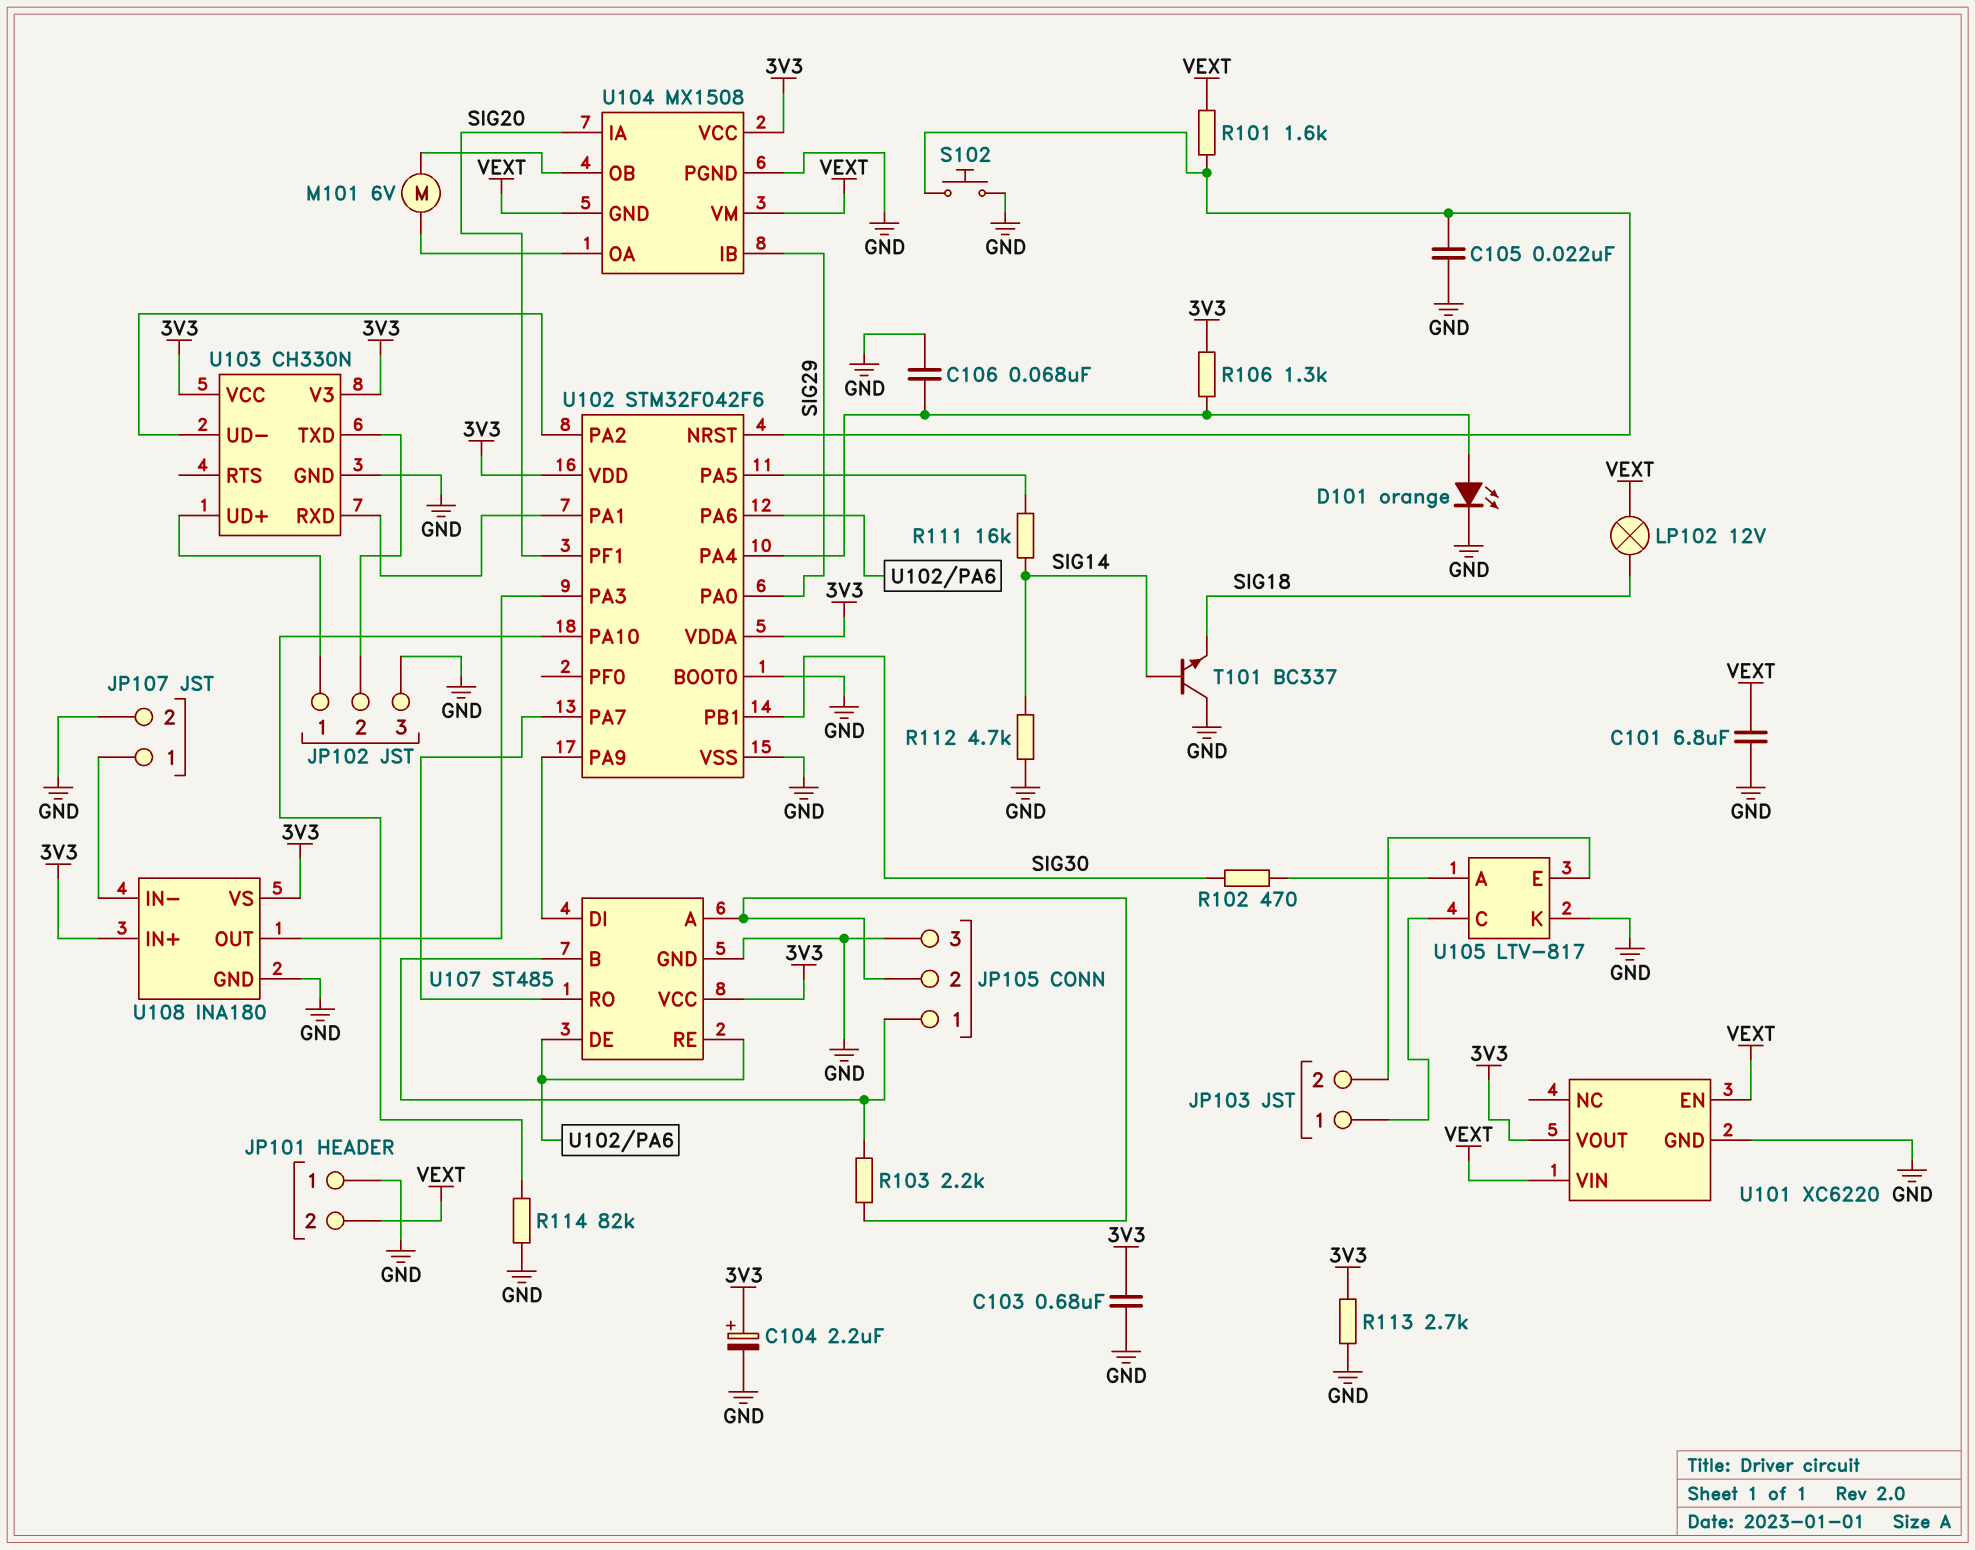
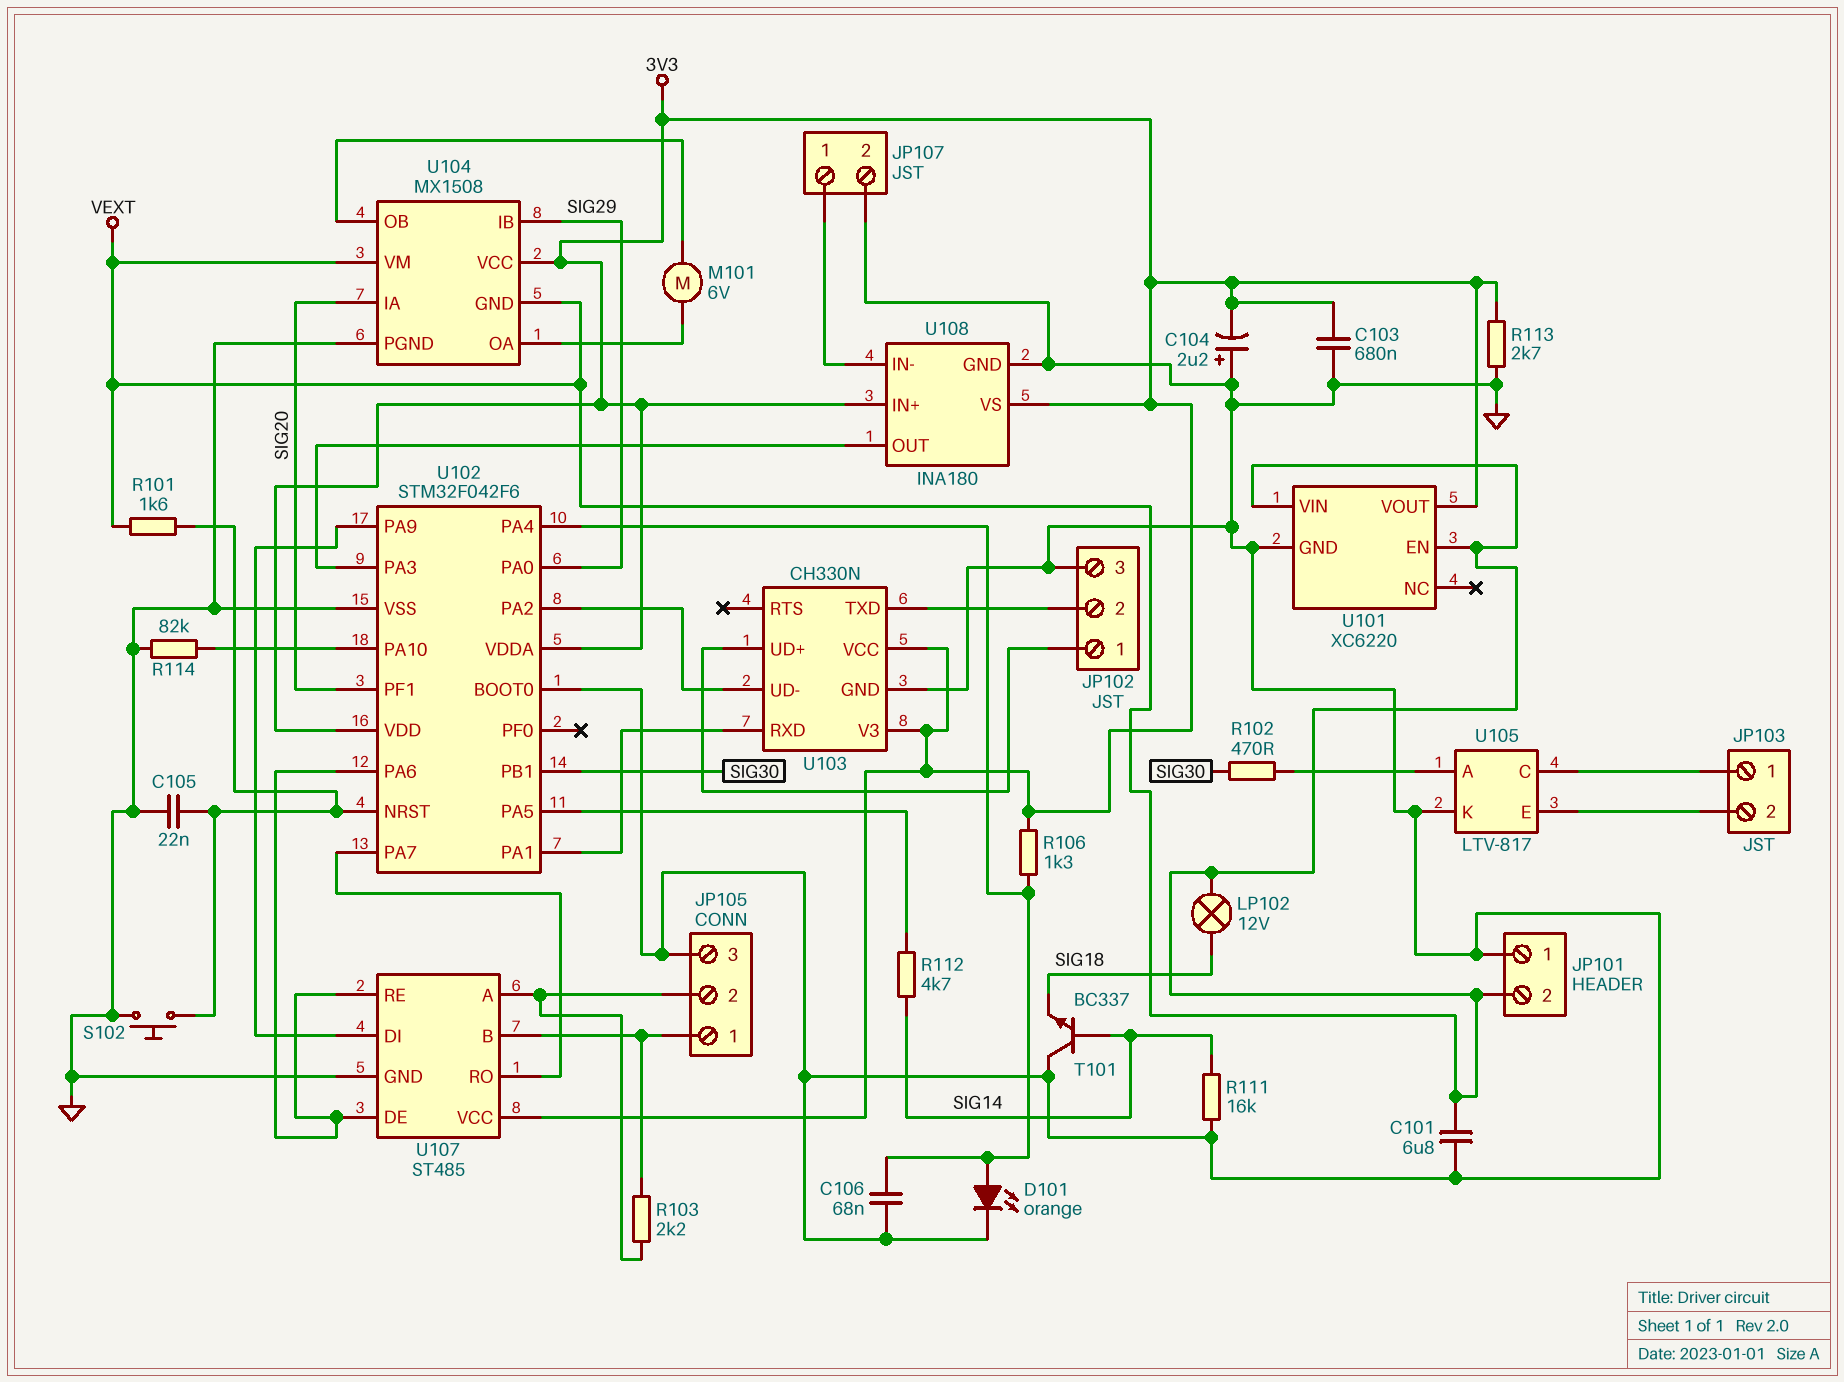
C104: 2.2uF (plus 3V3, minus GND) -> 2.2uF (plus GND, minus 3V3)
R111: 16k (SIG14, U102/PA5) -> 16k (GND, SIG14)
R112: 4.7k (GND, SIG14) -> 4.7k (SIG14, U102/PA5)

